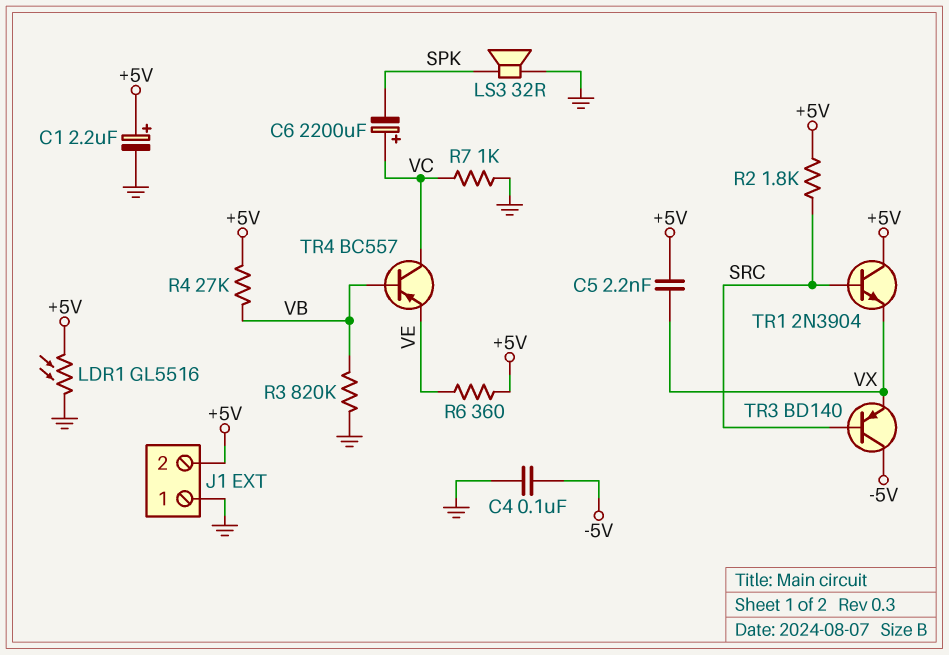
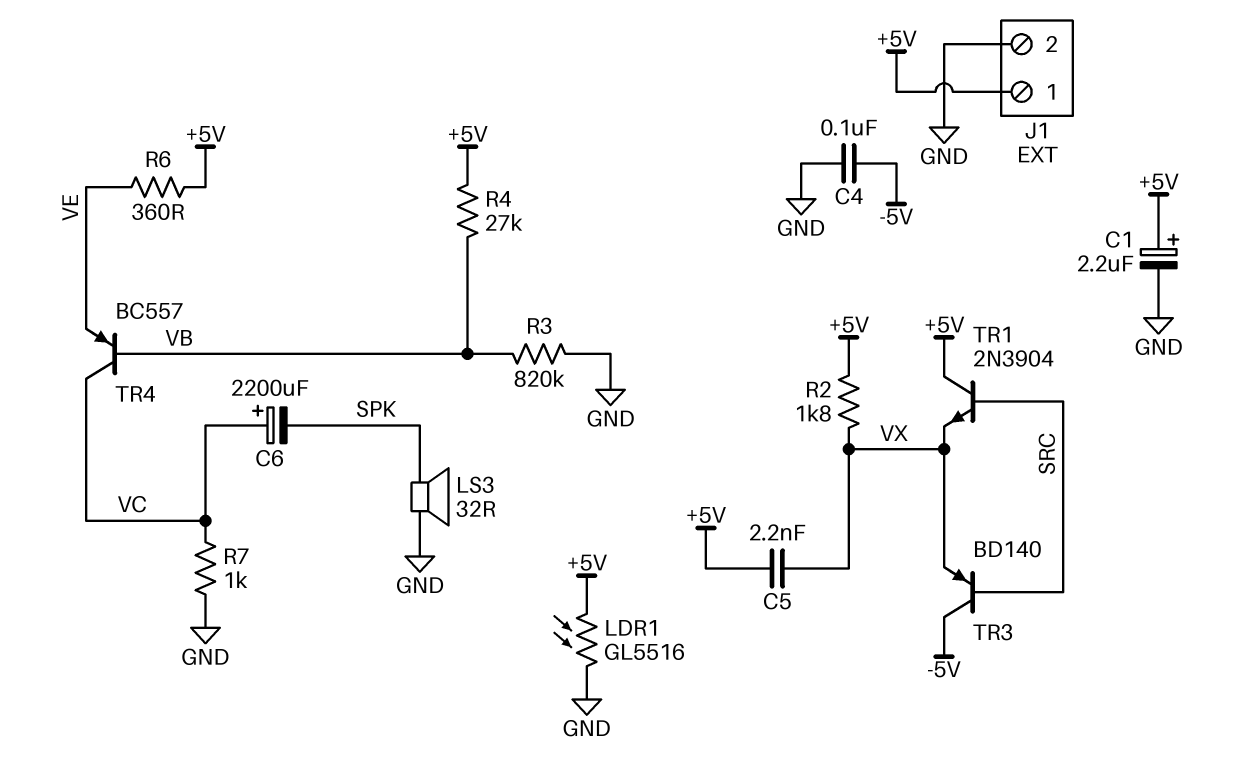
J1 pin 1: GND -> +5V
J1 pin 2: +5V -> GND
R2: 1.8k (+5V, SRC) -> 1.8k (+5V, VX)

